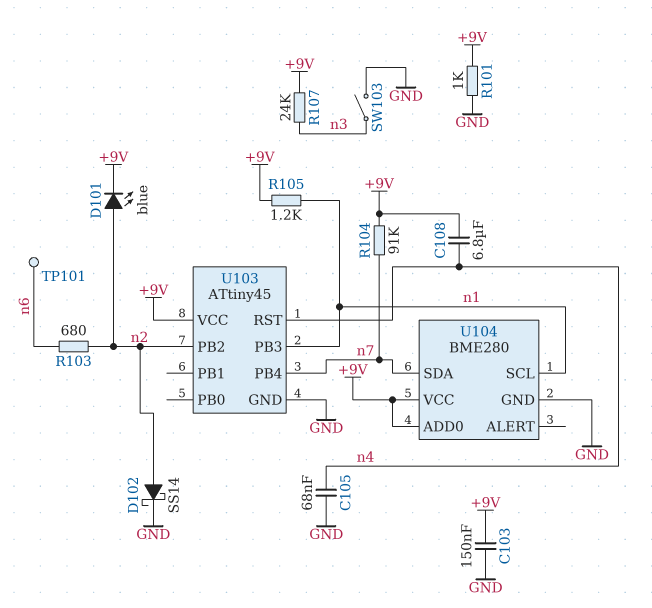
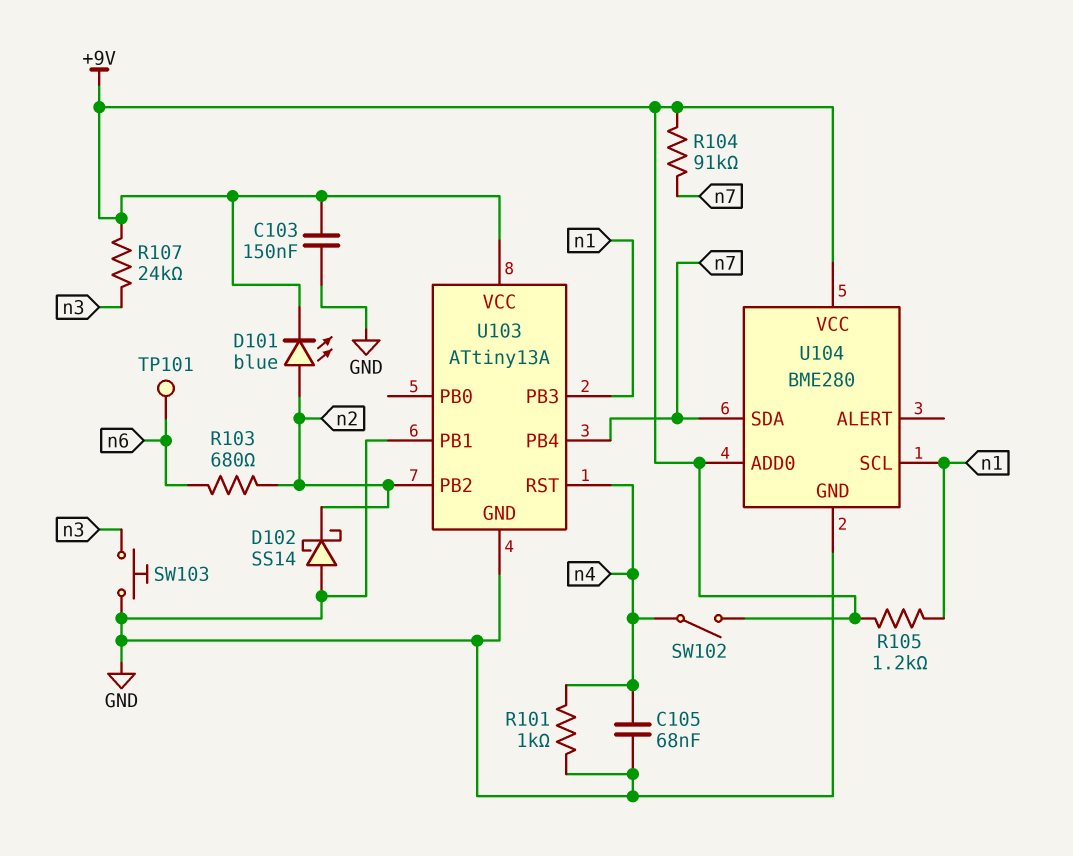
C108: 6.8uF (+9V, n4) -> none
D102: schottky SS14 (A n2, K GND) -> schottky SS14 (A GND, K n2)
R101: 1k (+9V, GND) -> 1k (GND, n4)
SW102: none -> switch (+9V, n4)
SW103: switch (GND, n3) -> button (GND, n3)
U103: ATtiny45 -> ATtiny13A
U103 pin PB1: none -> GND

